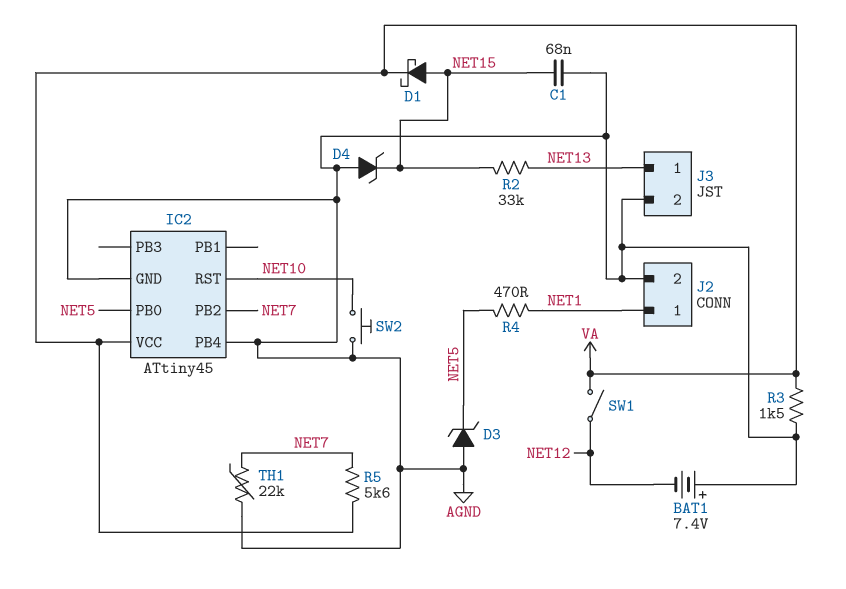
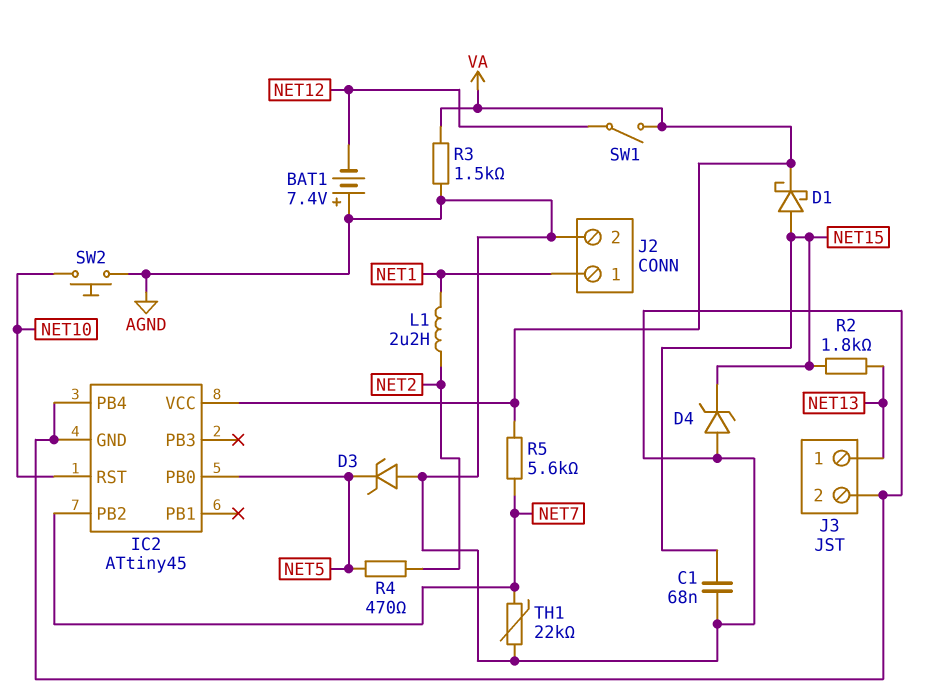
L1: none -> 2.2uH (NET1, NET2)
R2: 33k (NET13, NET15) -> 1.8k (NET13, NET15)
R4: 470 (NET1, NET5) -> 470 (NET2, NET5)

